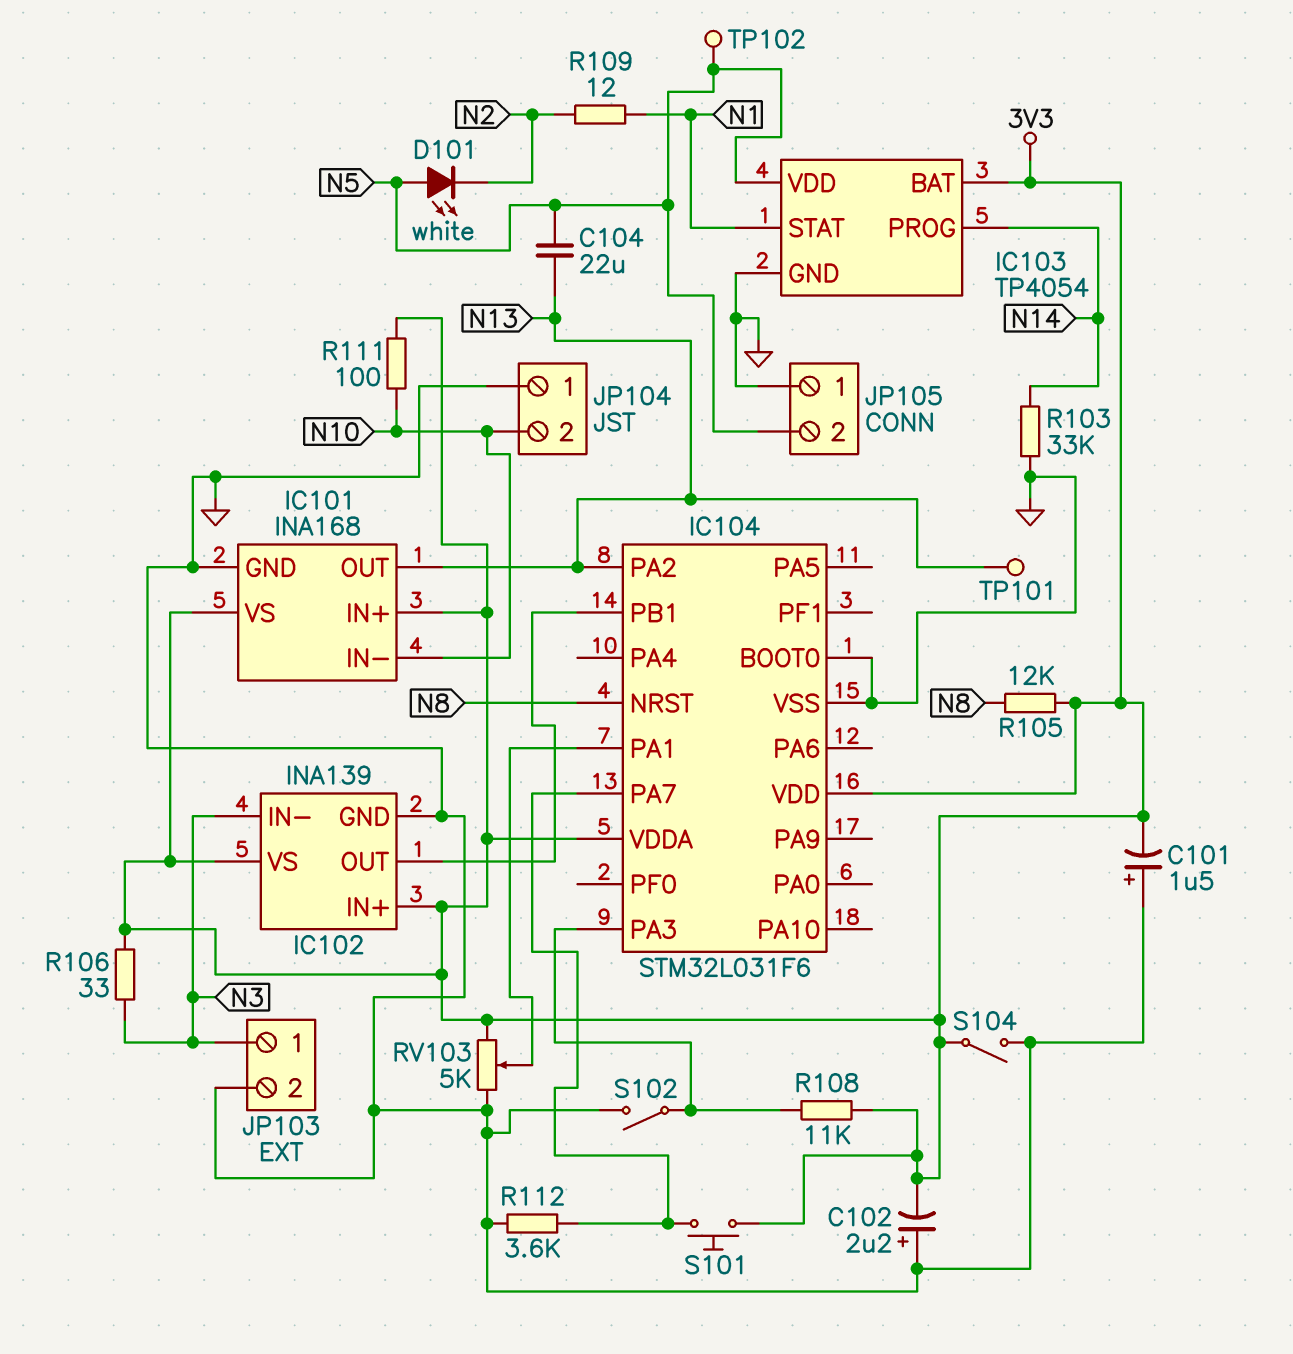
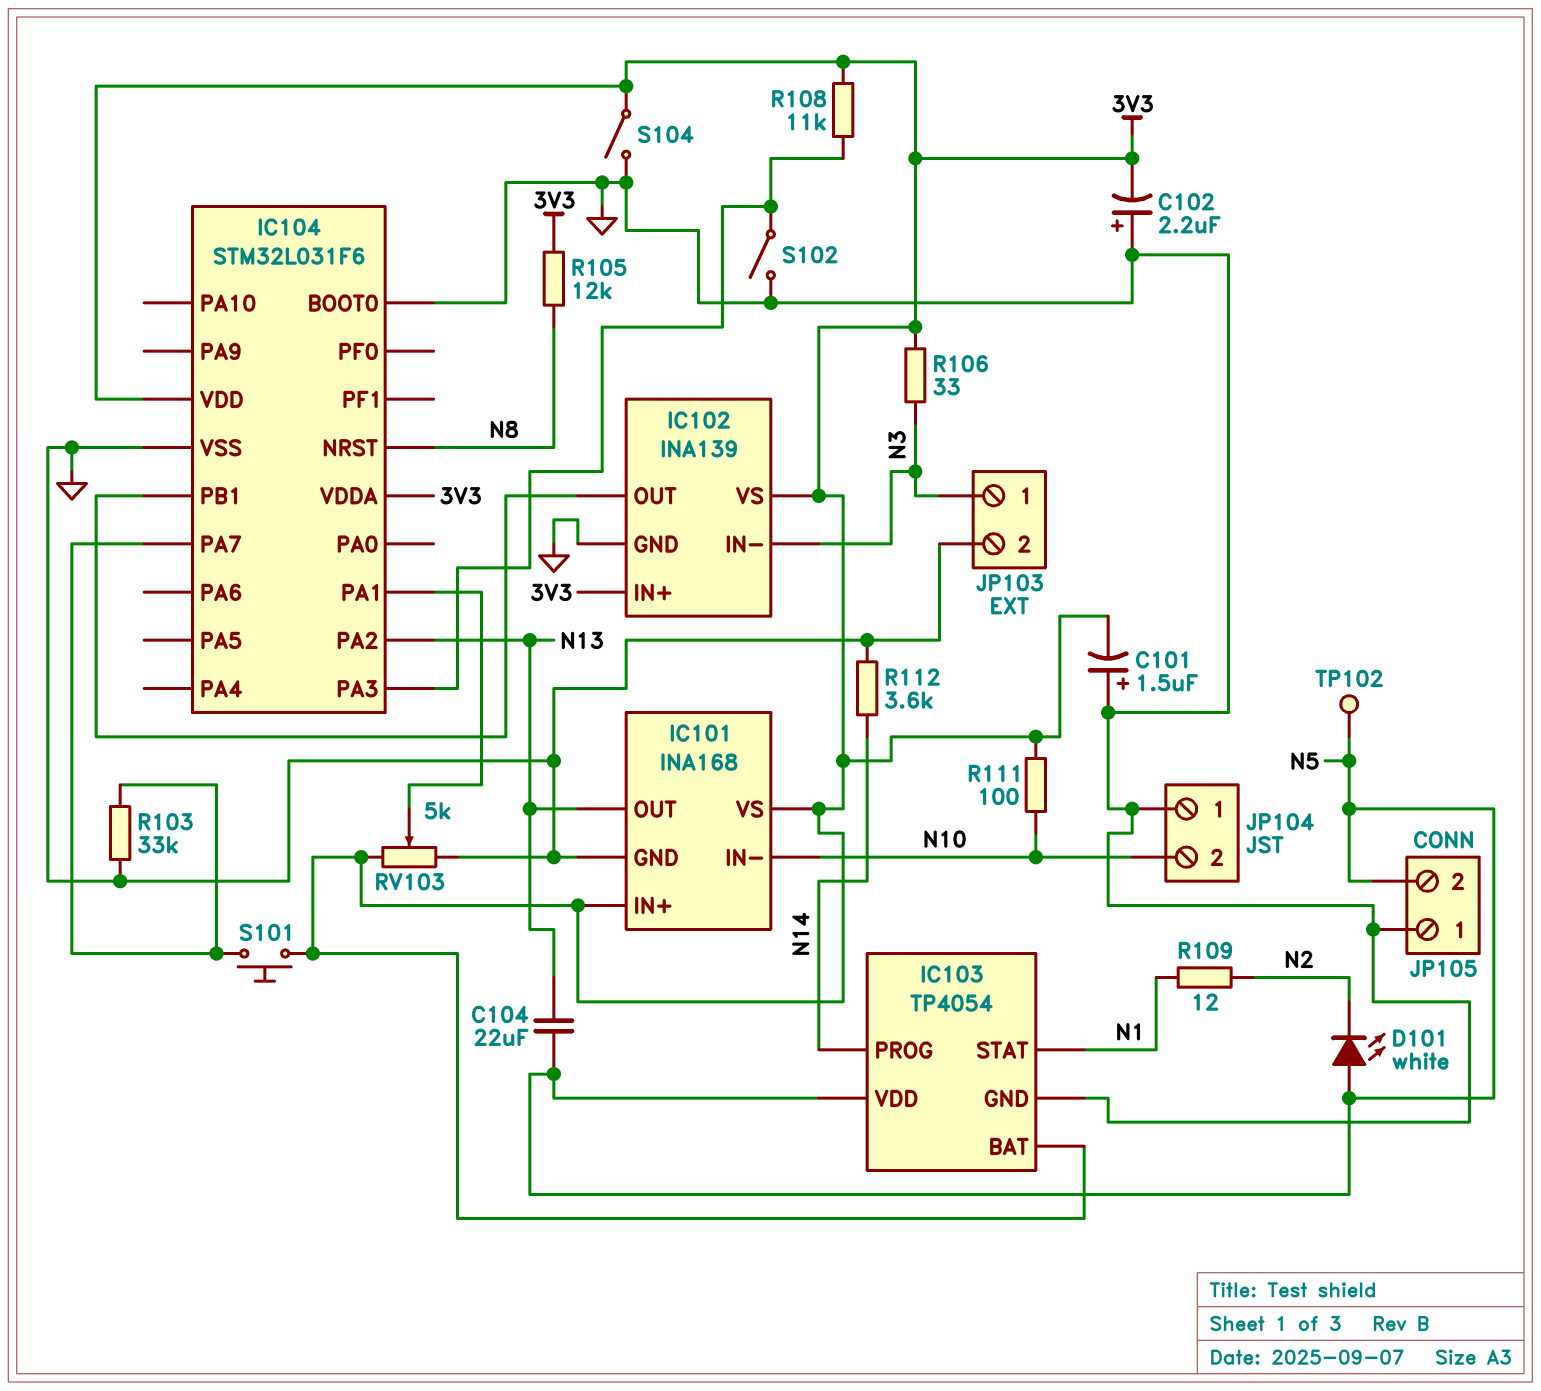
R103: 33k (GND, N14) -> 33k (GND, IC104/PA7)
R112: 3.6k (GND, IC104/PA7) -> 3.6k (GND, N14)
TP101: test point (N13) -> none

